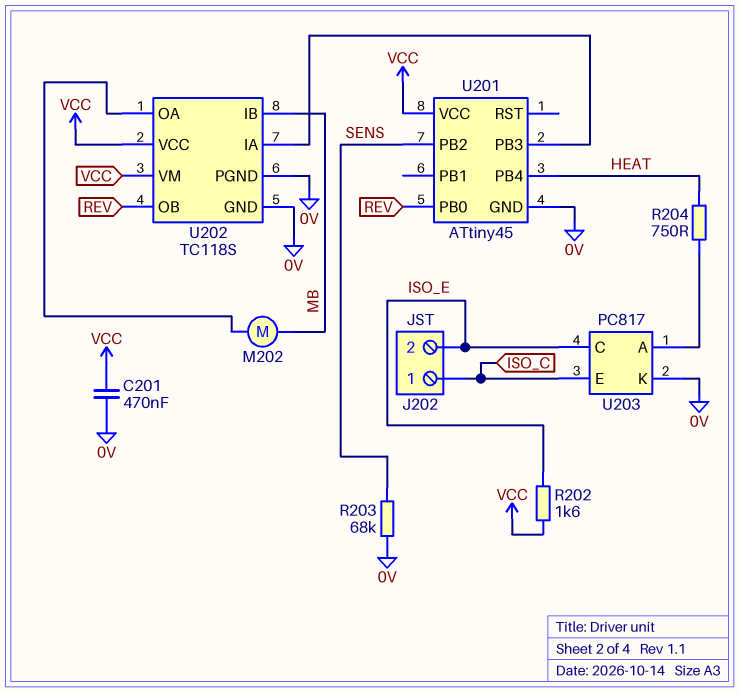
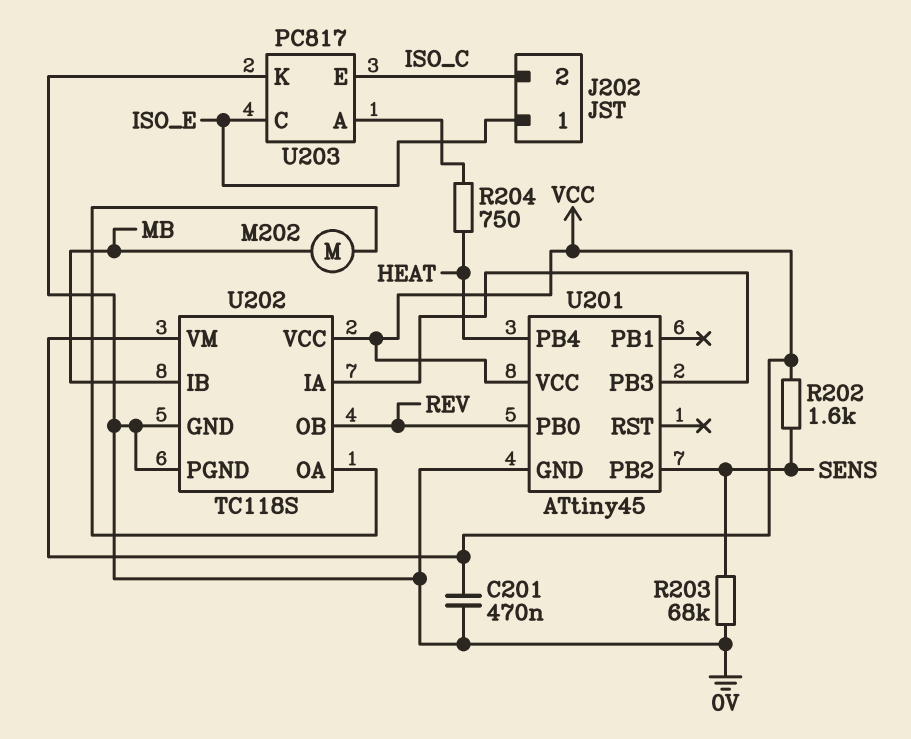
J202 pin 1: ISO_C -> ISO_E
J202 pin 2: ISO_E -> ISO_C
R202: 1.6k (ISO_E, VCC) -> 1.6k (SENS, VCC)

